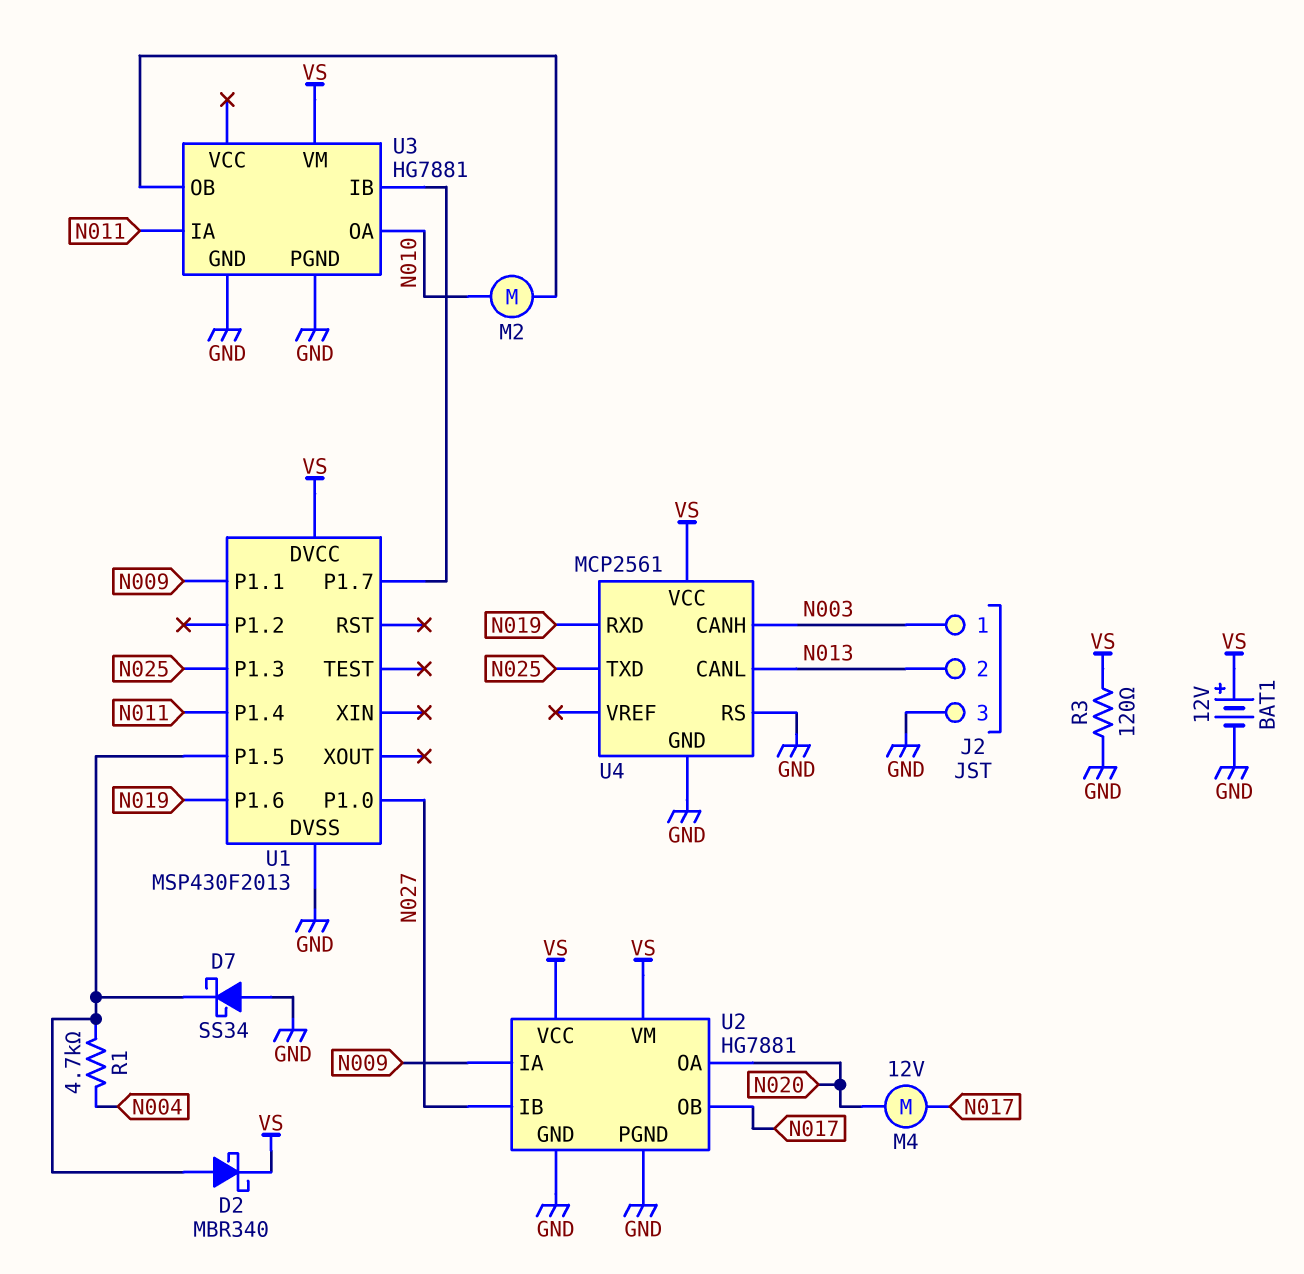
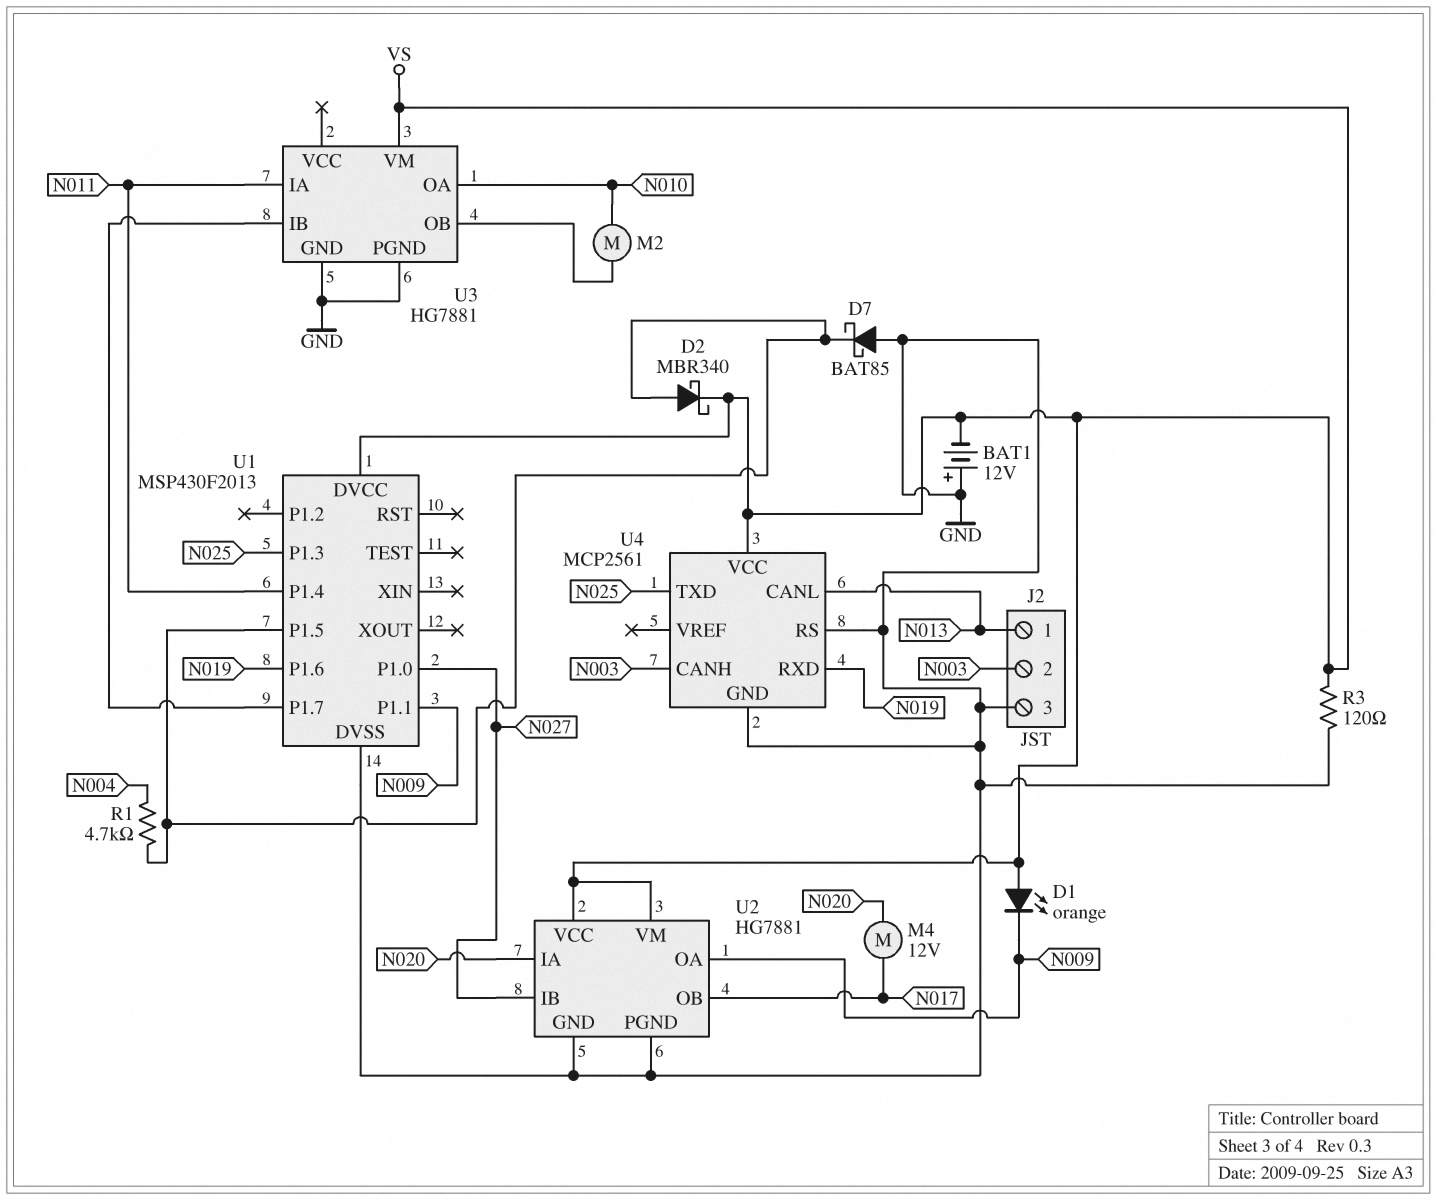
BAT1: 12V (plus VS, minus GND) -> 12V (plus GND, minus VS)
D1: none -> LED orange (A VS, K N009)
D7: schottky SS34 (A GND, K U1/P1.5) -> schottky BAT85 (A GND, K U1/P1.5)
J2 pin 1: N003 -> N013
J2 pin 2: N013 -> N003
U2 pin IA: N009 -> N020
U2 pin OA: N020 -> N009

